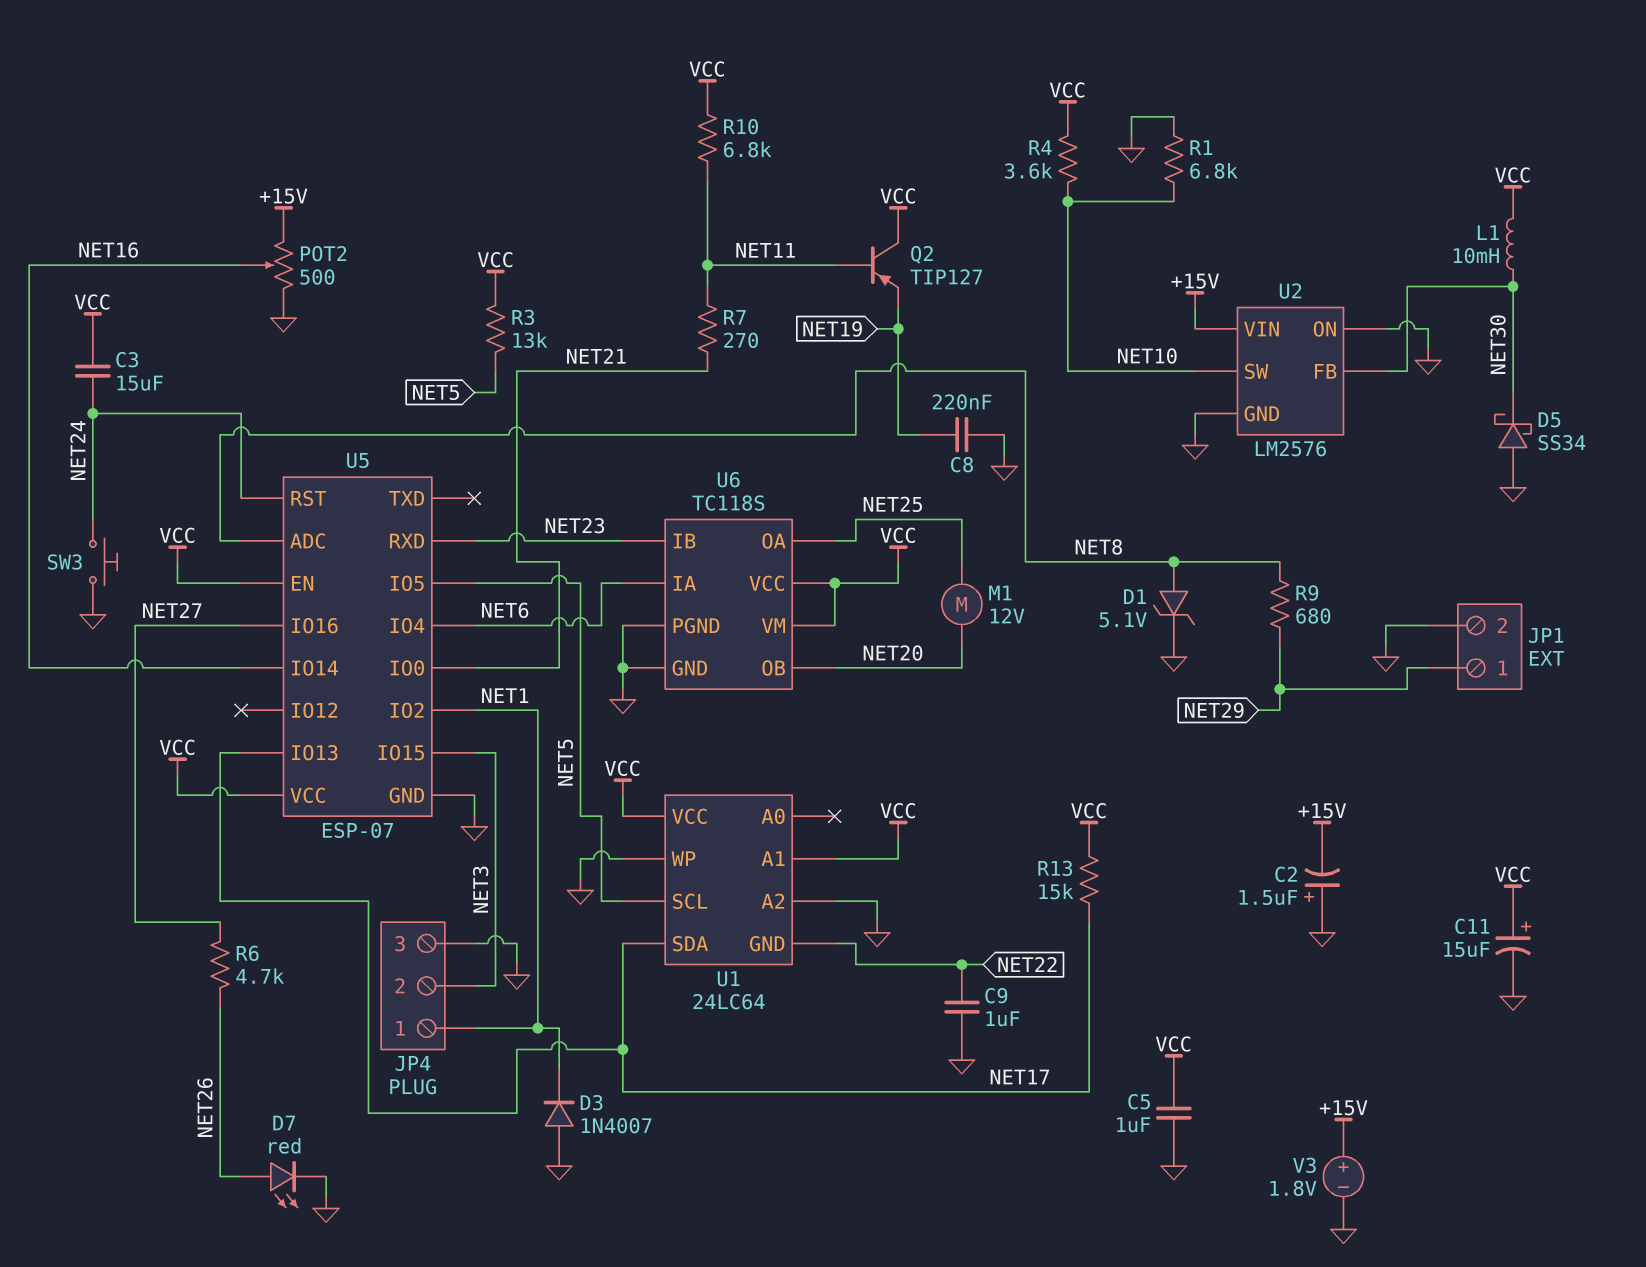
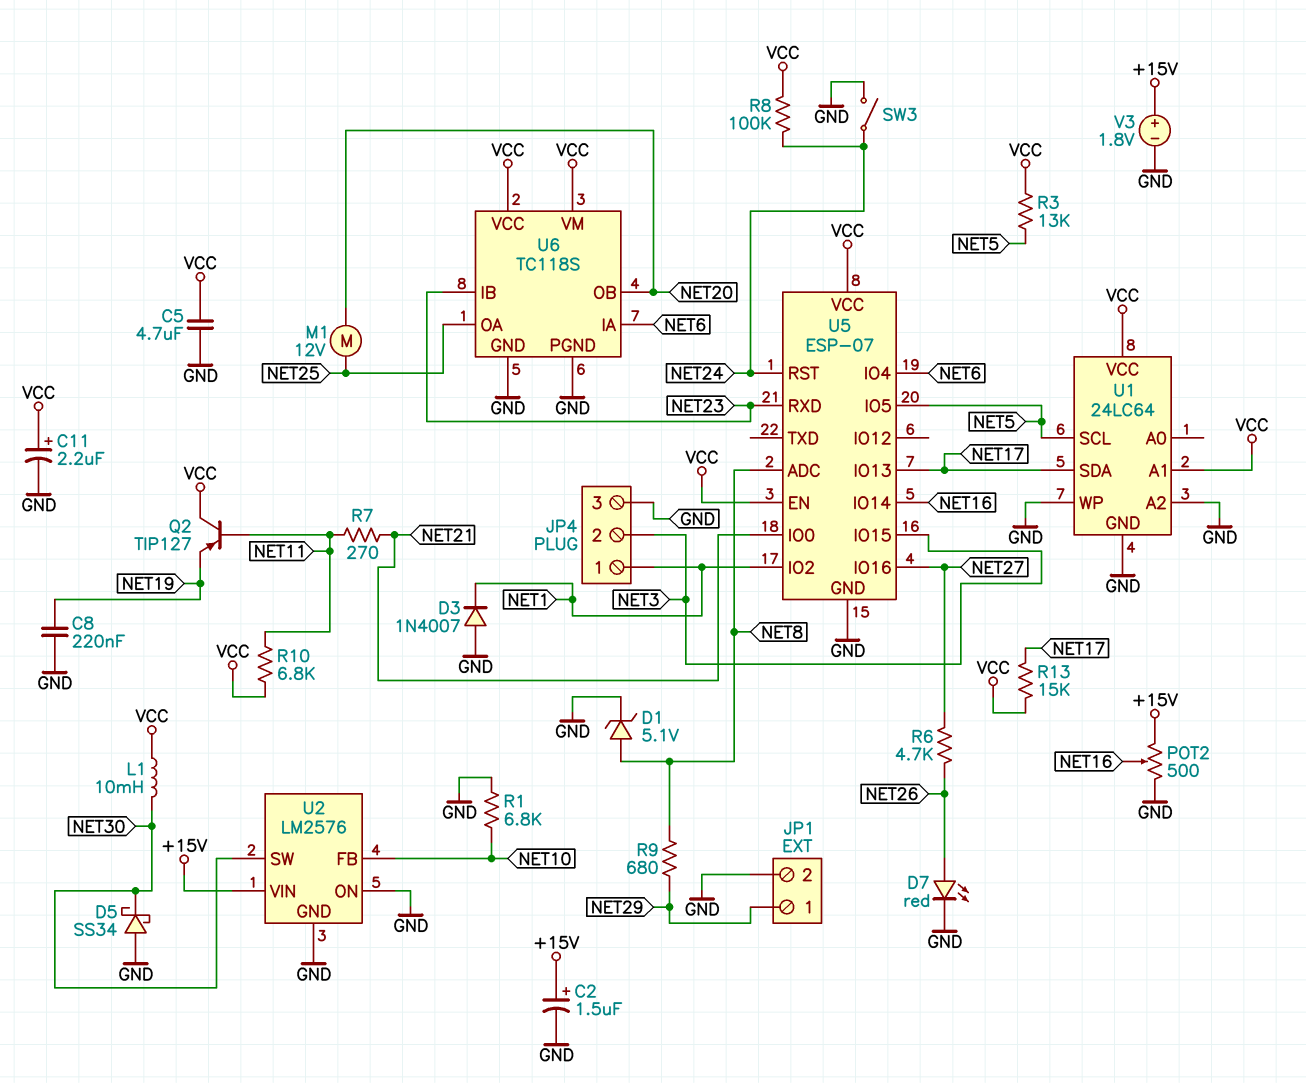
C2: 1.5uF (plus GND, minus +15V) -> 1.5uF (plus +15V, minus GND)
C3: 15uF (NET24, VCC) -> none
C5: 1uF (GND, VCC) -> 4.7uF (GND, VCC)
C9: 1uF (GND, NET22) -> none
C11: 15uF (plus VCC, minus GND) -> 2.2uF (plus VCC, minus GND)
R4: 3.6k (NET10, VCC) -> none
R8: none -> 100k (NET24, VCC)
SW3: button (GND, NET24) -> switch (GND, NET24)
U1 pin GND: NET22 -> GND
U2 pin FB: NET30 -> NET10
U2 pin SW: NET10 -> NET30

